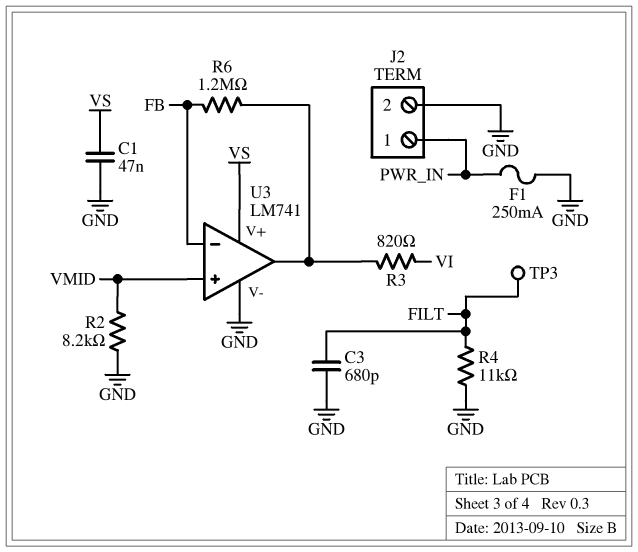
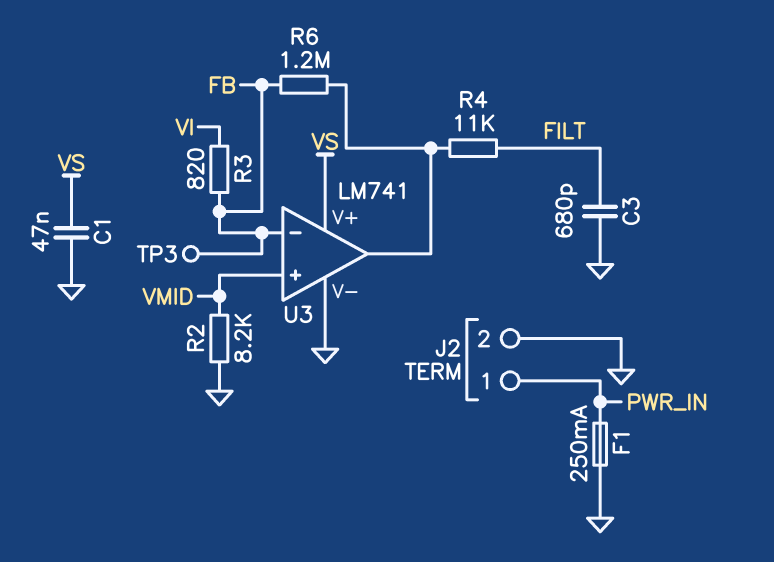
R3: 820 (U3/out, VI) -> 820 (FB, VI)
R4: 11k (FILT, GND) -> 11k (FILT, U3/out)
TP3: test point (FILT) -> test point (FB)

